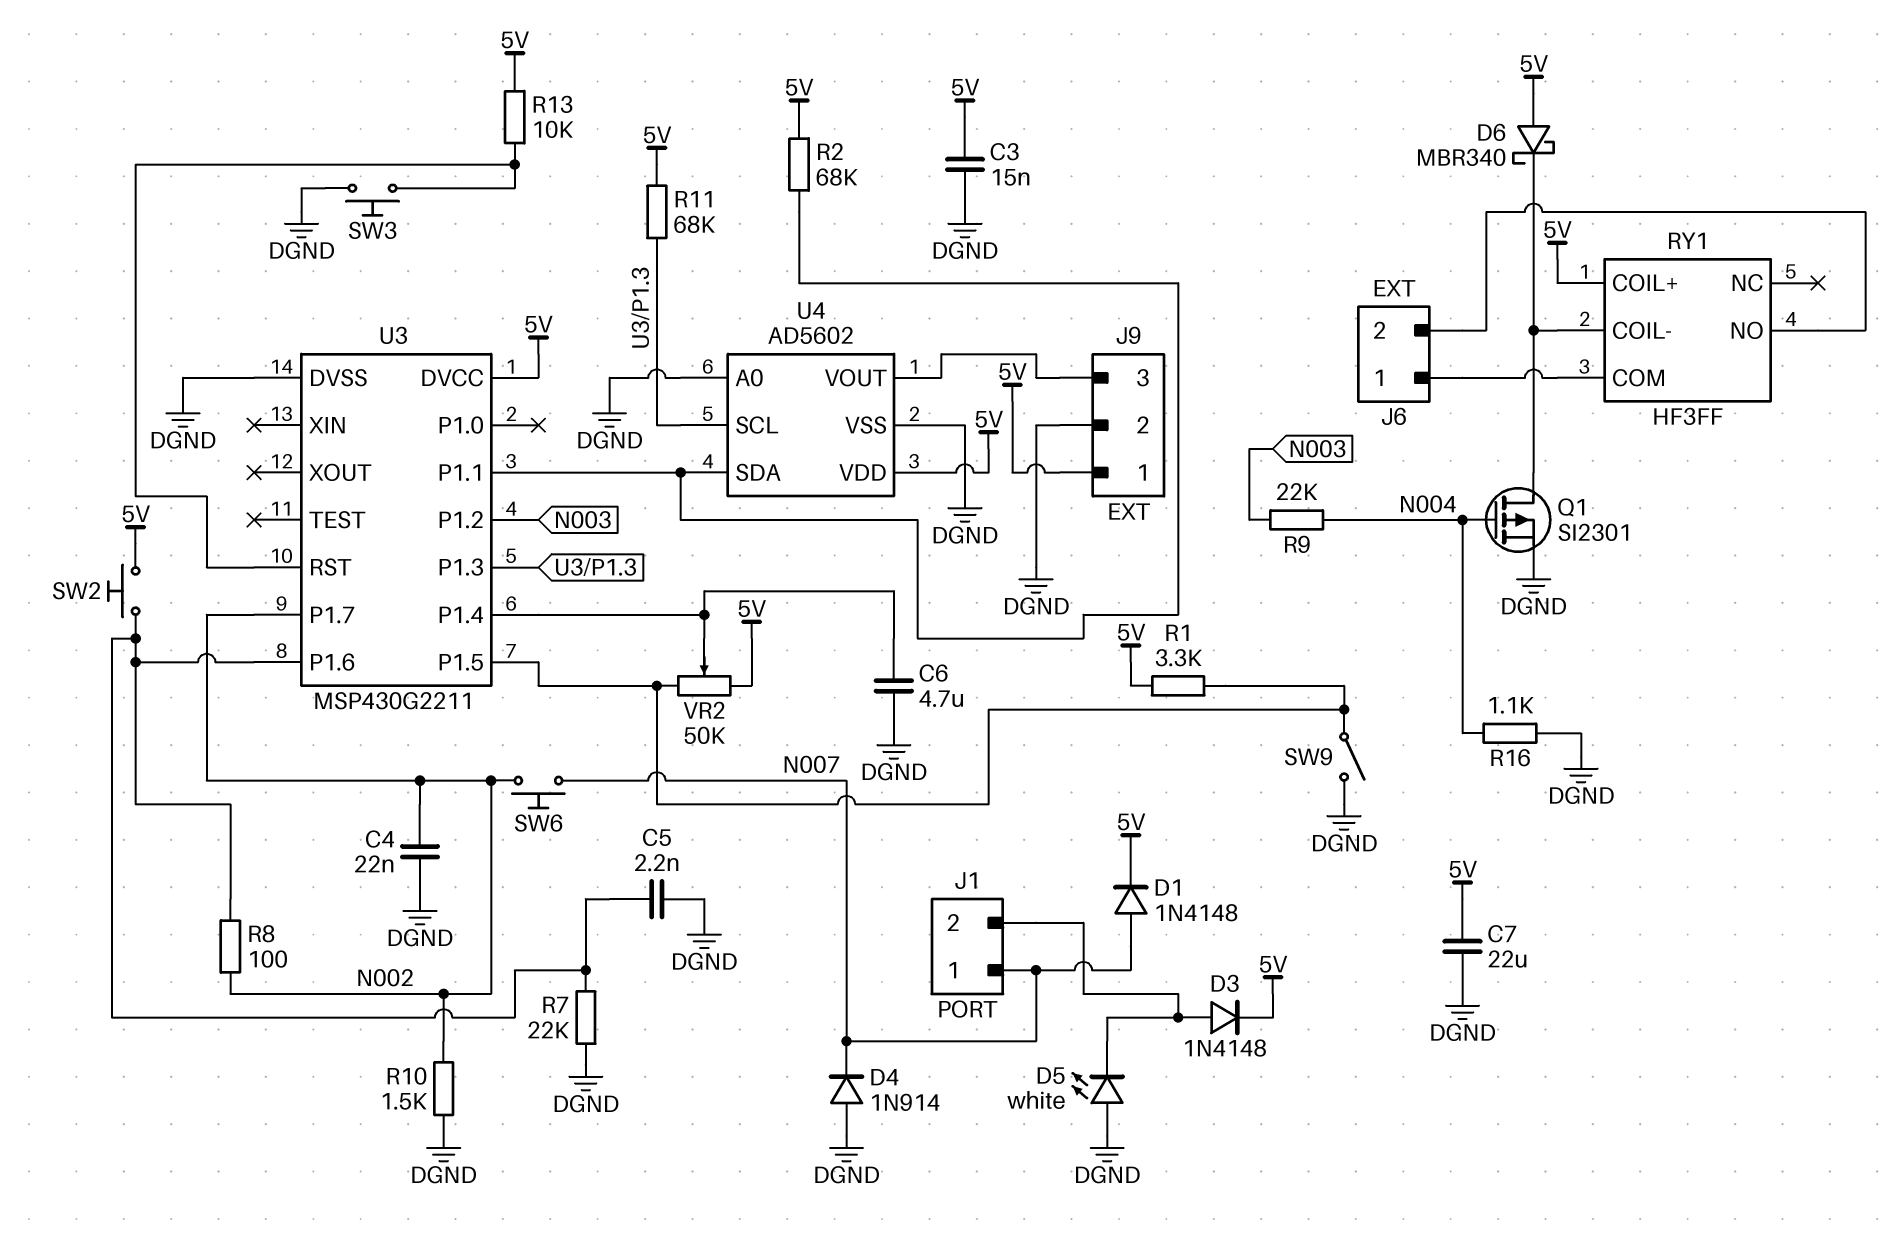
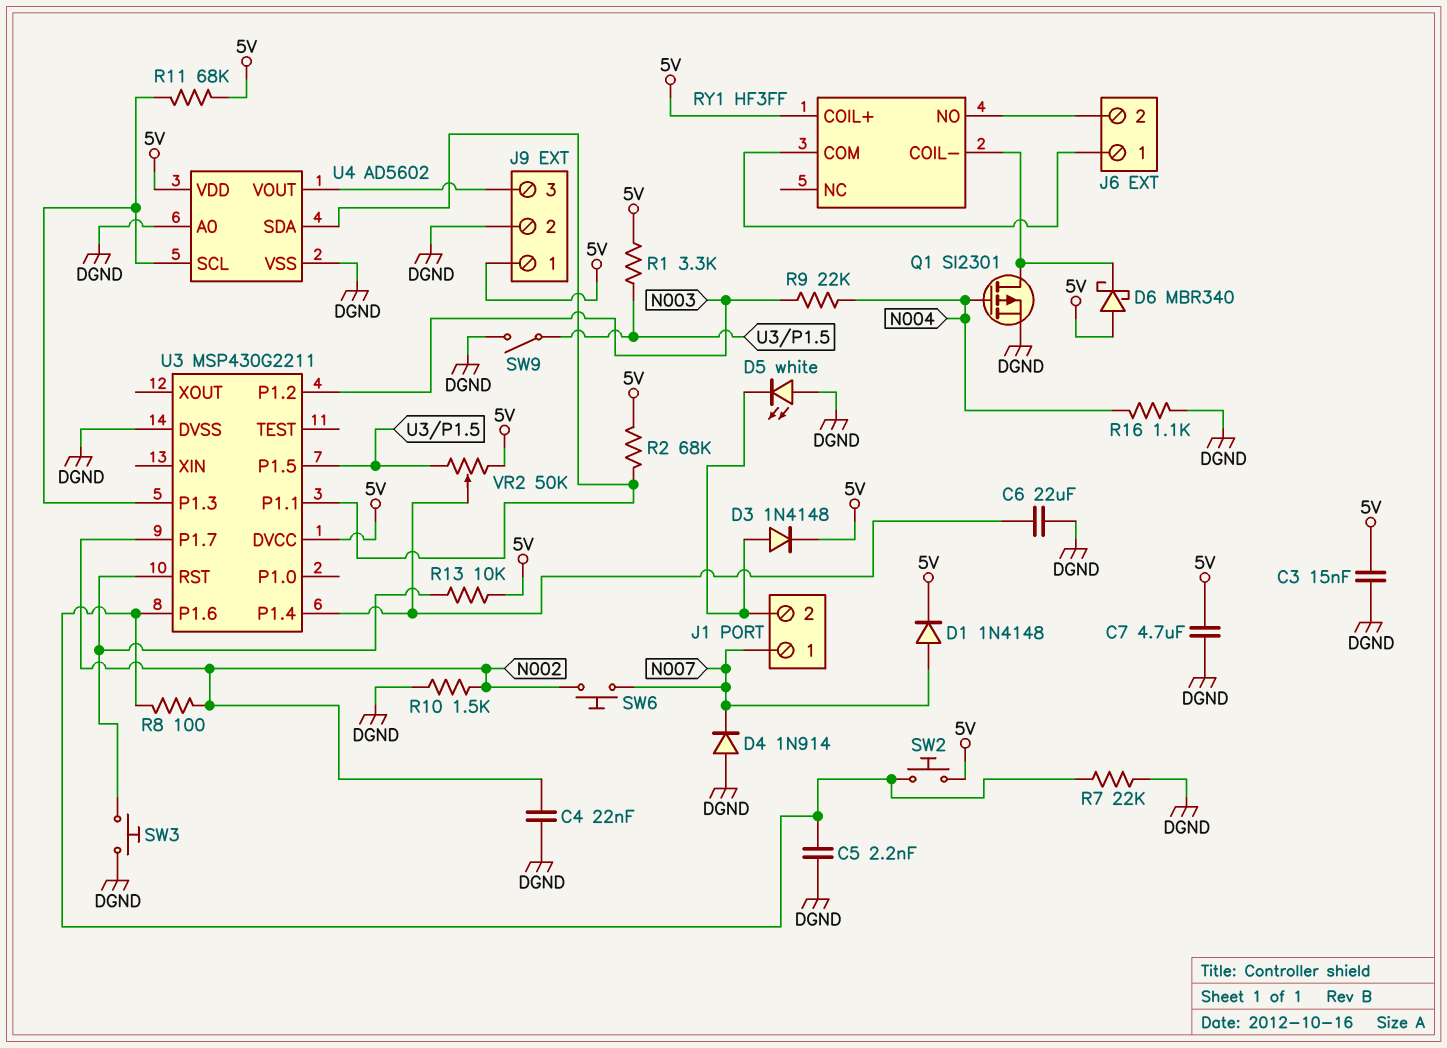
C6: 4.7uF (DGND, U3/P1.4) -> 22uF (DGND, U3/P1.4)
C7: 22uF (5V, DGND) -> 4.7uF (5V, DGND)

